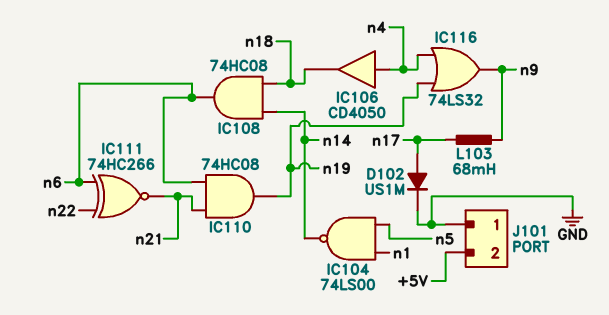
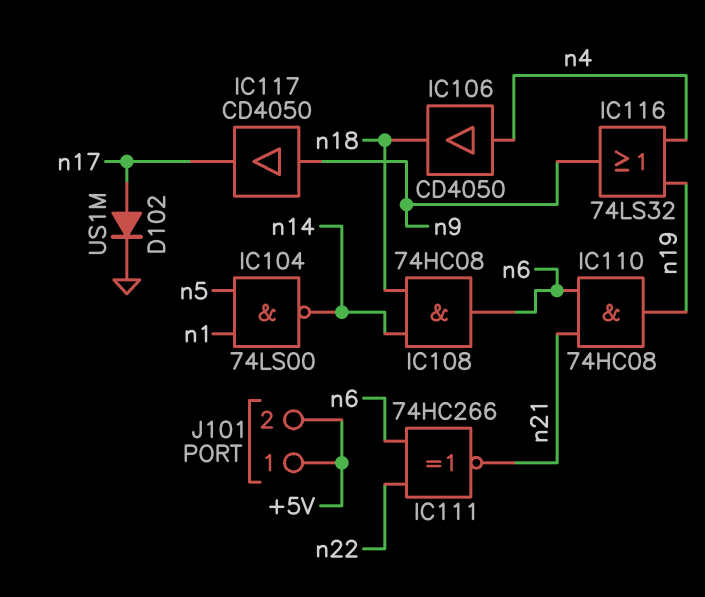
IC117: none -> buffer CD4050 (in n9, out n17)
J101 pin 1: GND -> +5V
L103: 68mH (n9, n17) -> none

